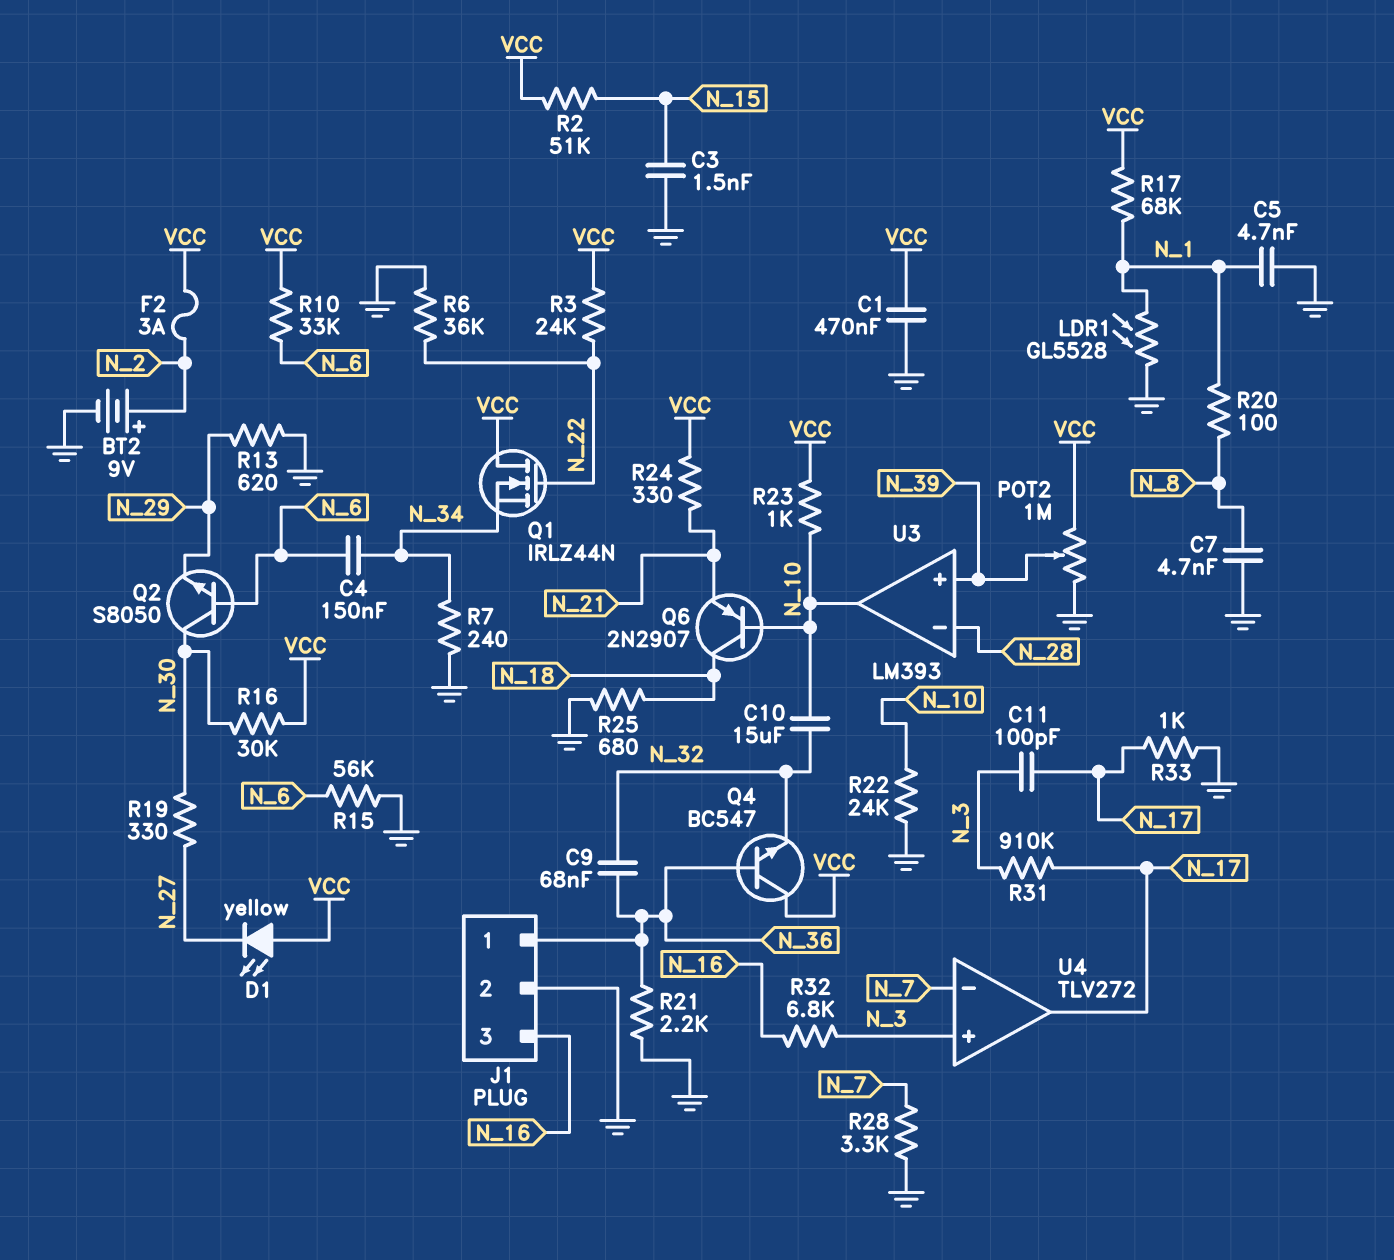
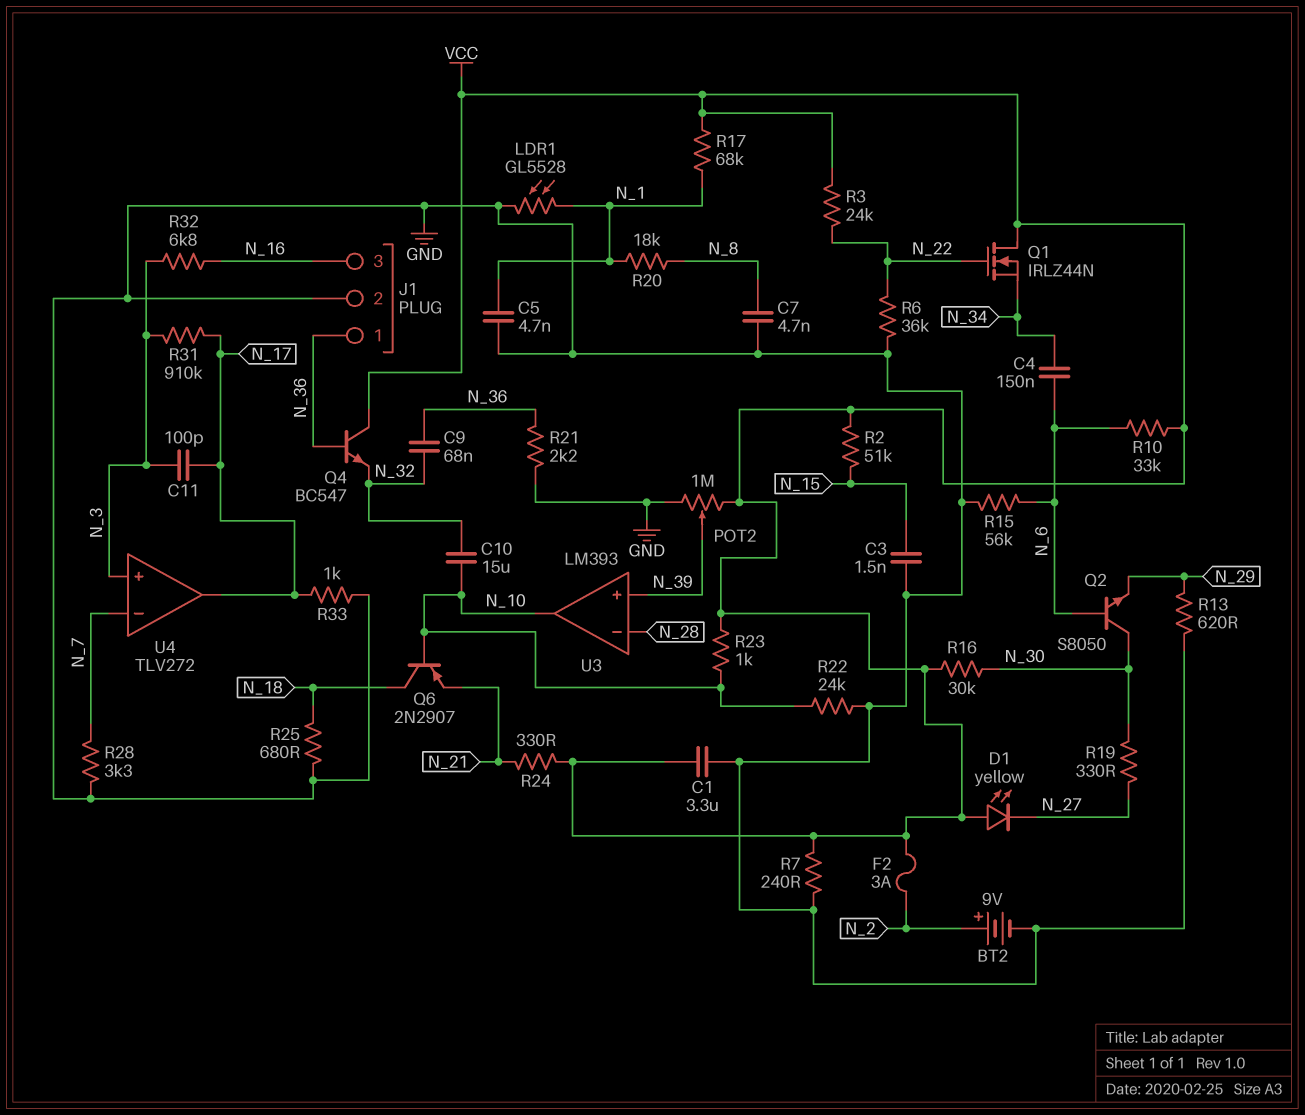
C1: 470nF (GND, VCC) -> 3.3uF (GND, VCC)
R7: 240 (GND, N_34) -> 240 (GND, VCC)
R20: 100 (N_1, N_8) -> 18k (N_1, N_8)

